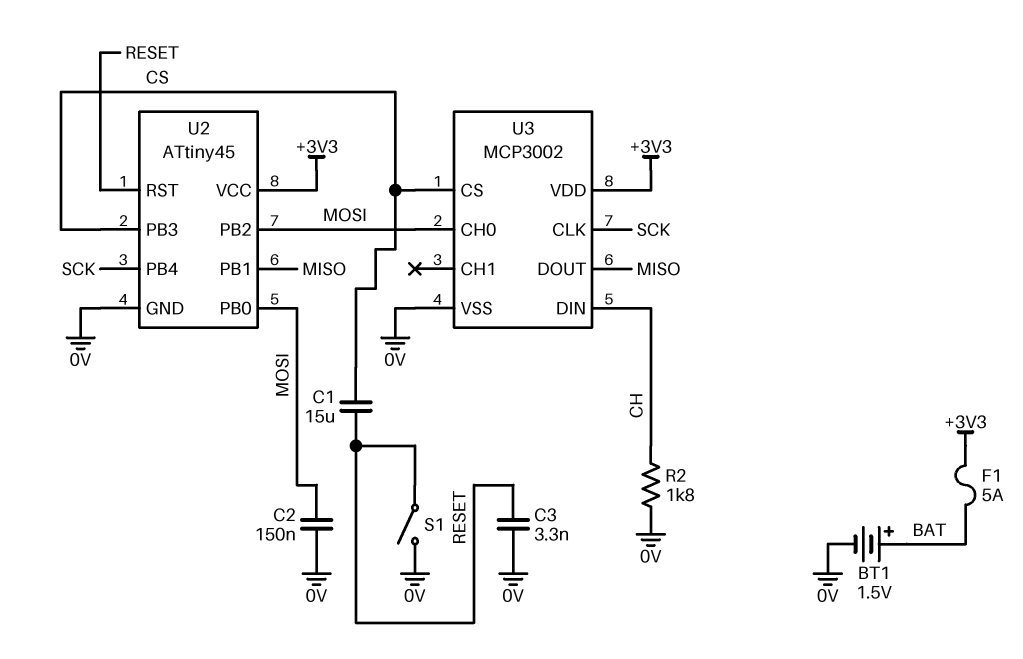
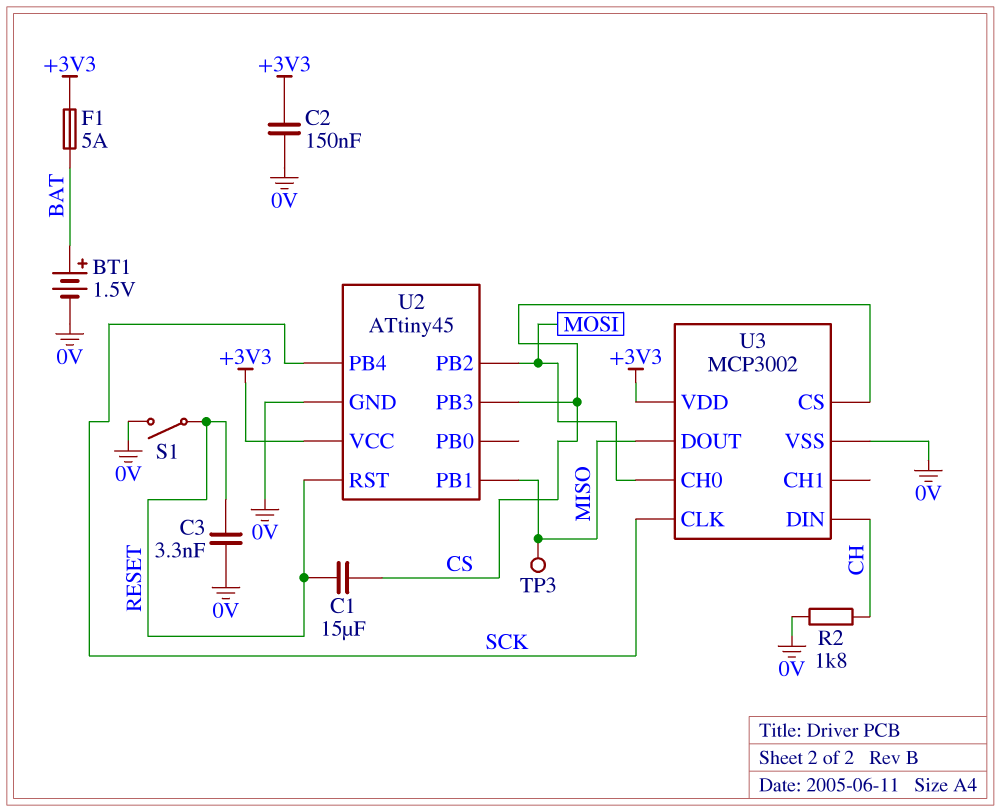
C2: 150nF (0V, MOSI) -> 150nF (+3V3, 0V)
TP3: none -> test point (MISO)
U2 pin PB0: MOSI -> none

